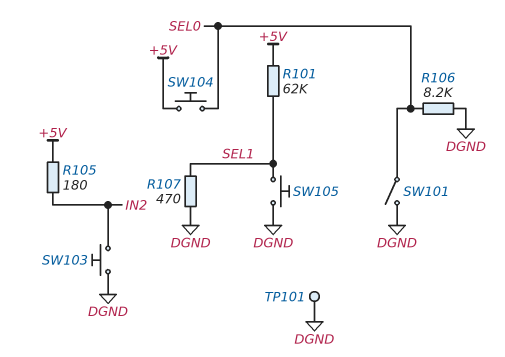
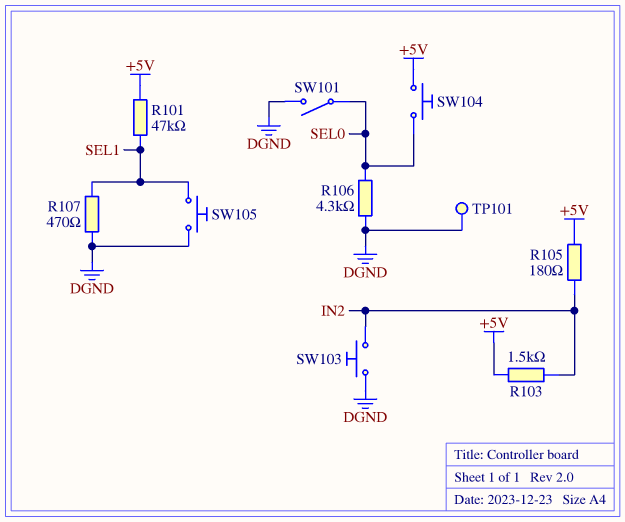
R101: 62k (+5V, SEL1) -> 47k (+5V, SEL1)
R103: none -> 1.5k (+5V, IN2)
R106: 8.2k (DGND, SEL0) -> 4.3k (DGND, SEL0)

